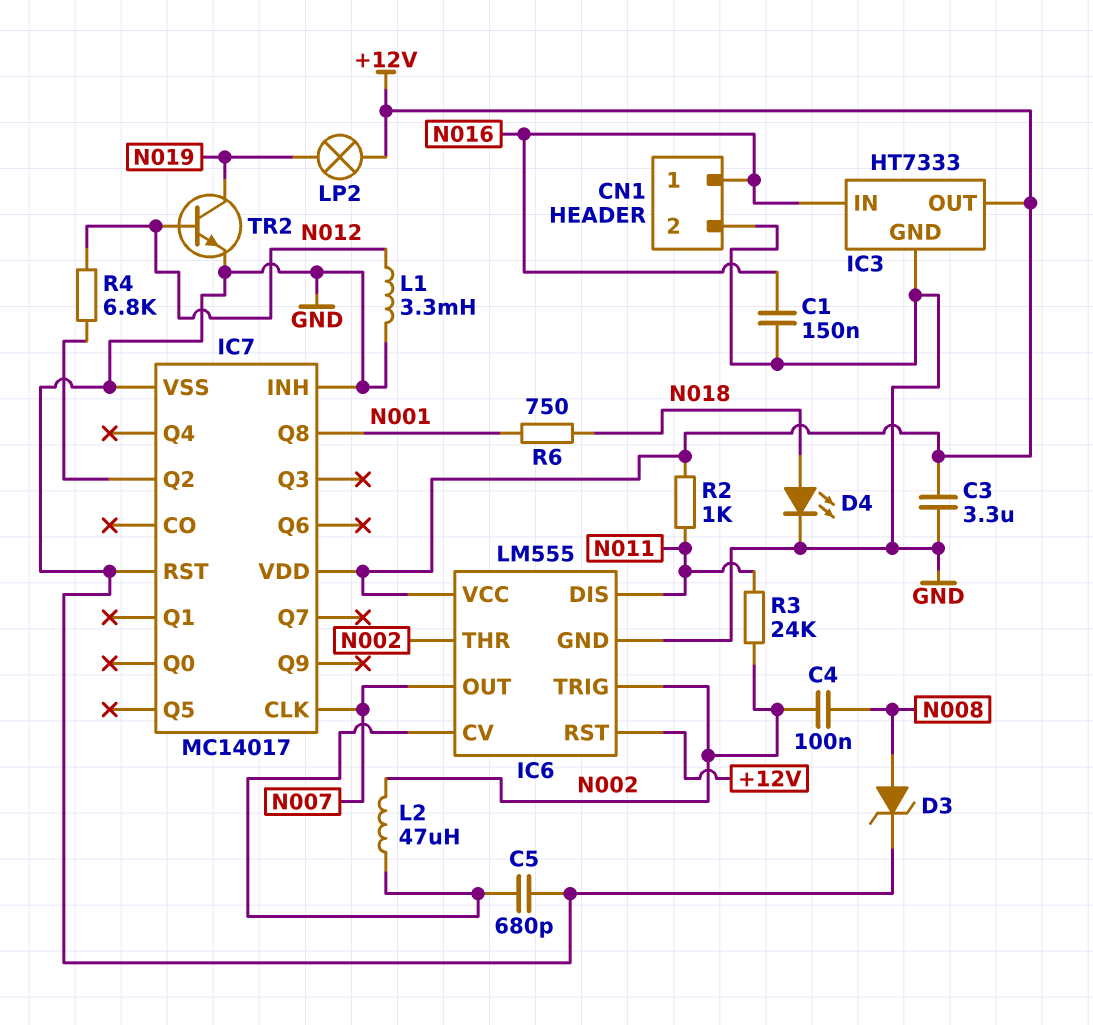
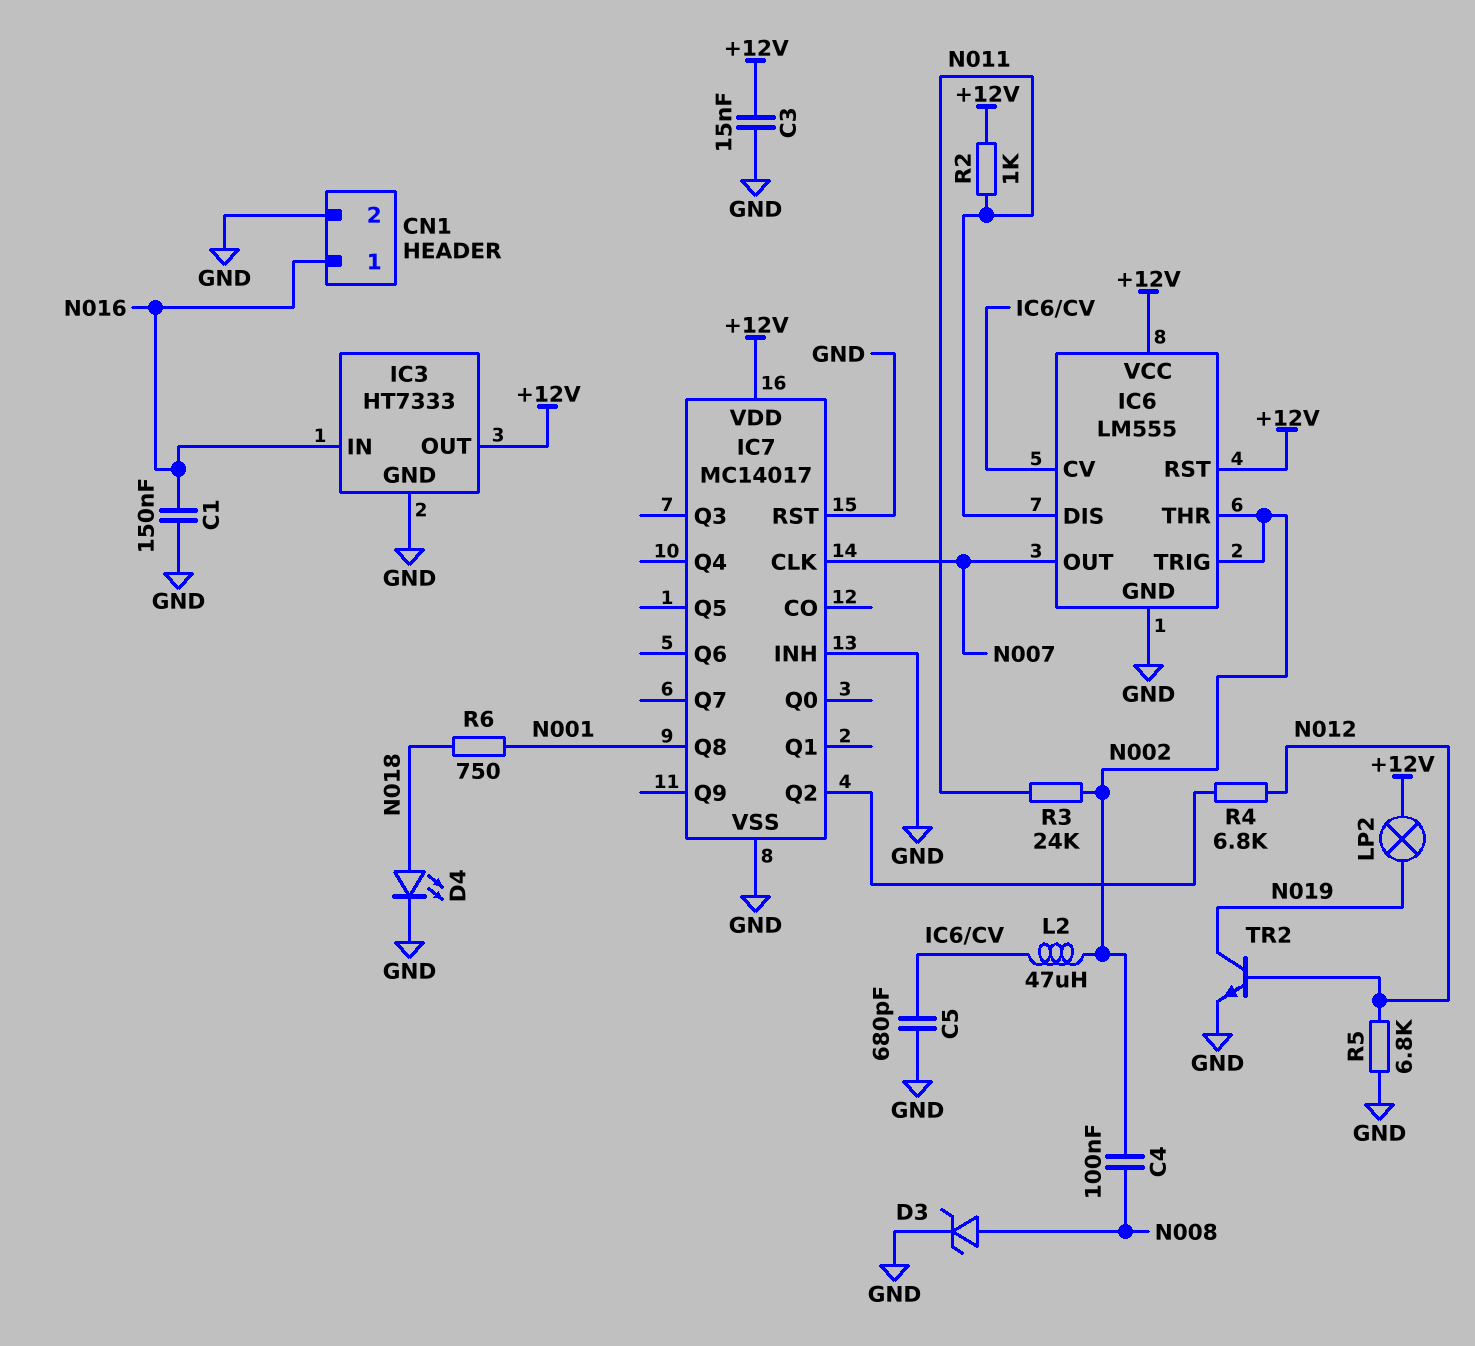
C3: 3.3uF (+12V, GND) -> 15nF (+12V, GND)
L1: 3.3mH (GND, N012) -> none
R5: none -> 6.8k (GND, N012)

